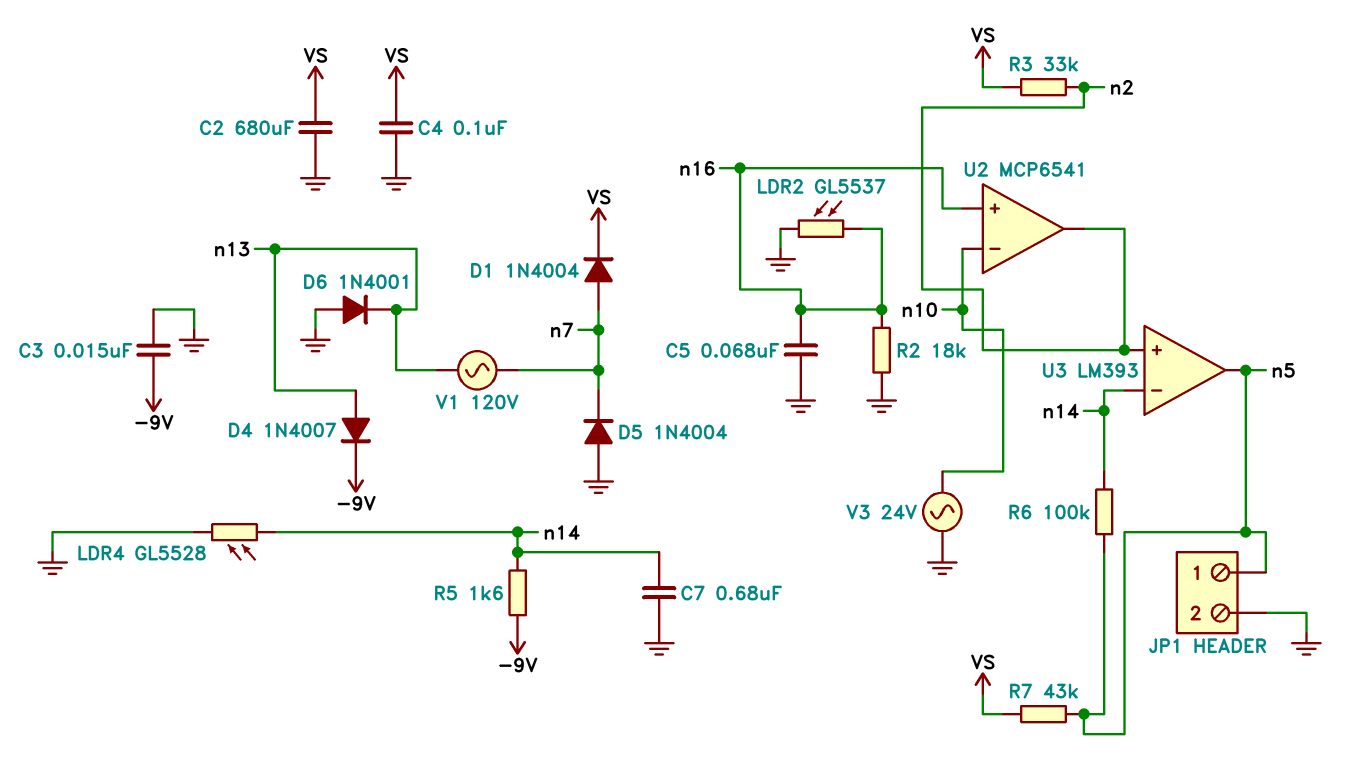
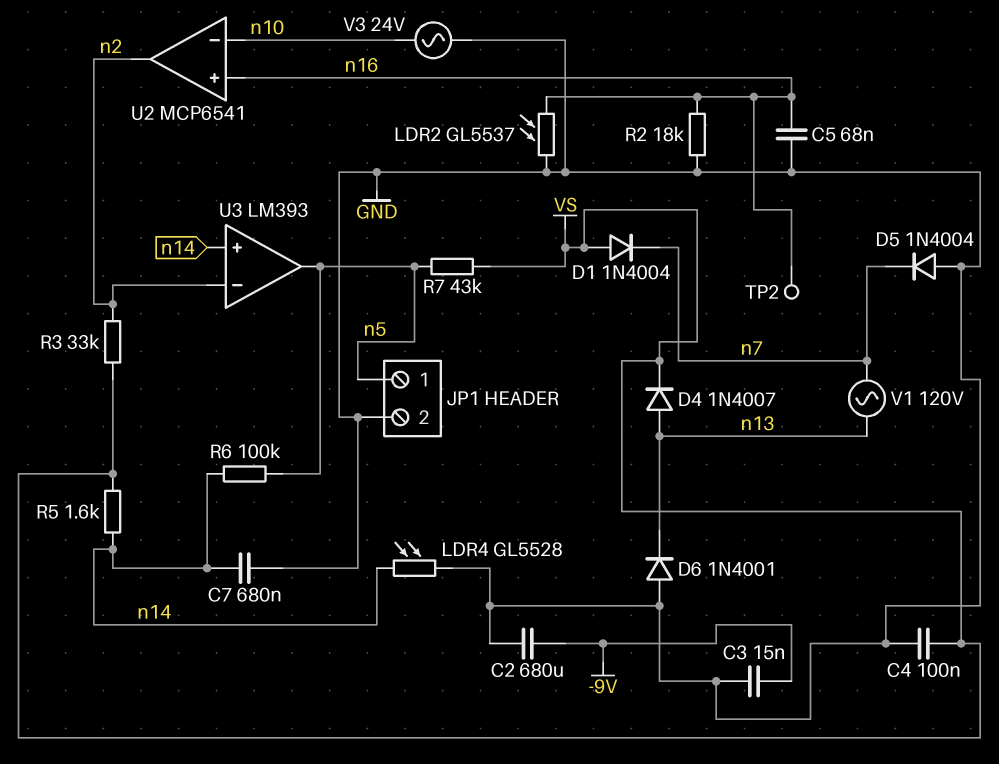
C2: 680uF (GND, VS) -> 680uF (-9V, GND)
D1: diode 1N4004 (A n7, K VS) -> diode 1N4004 (A VS, K n7)
D4: diode 1N4007 (A n13, K -9V) -> diode 1N4007 (A n13, K VS)
R5: 1.6k (-9V, n14) -> 1.6k (VS, n14)
TP2: none -> test point (n16)
U3 pin in+: n2 -> n14
U3 pin in-: n14 -> n2

